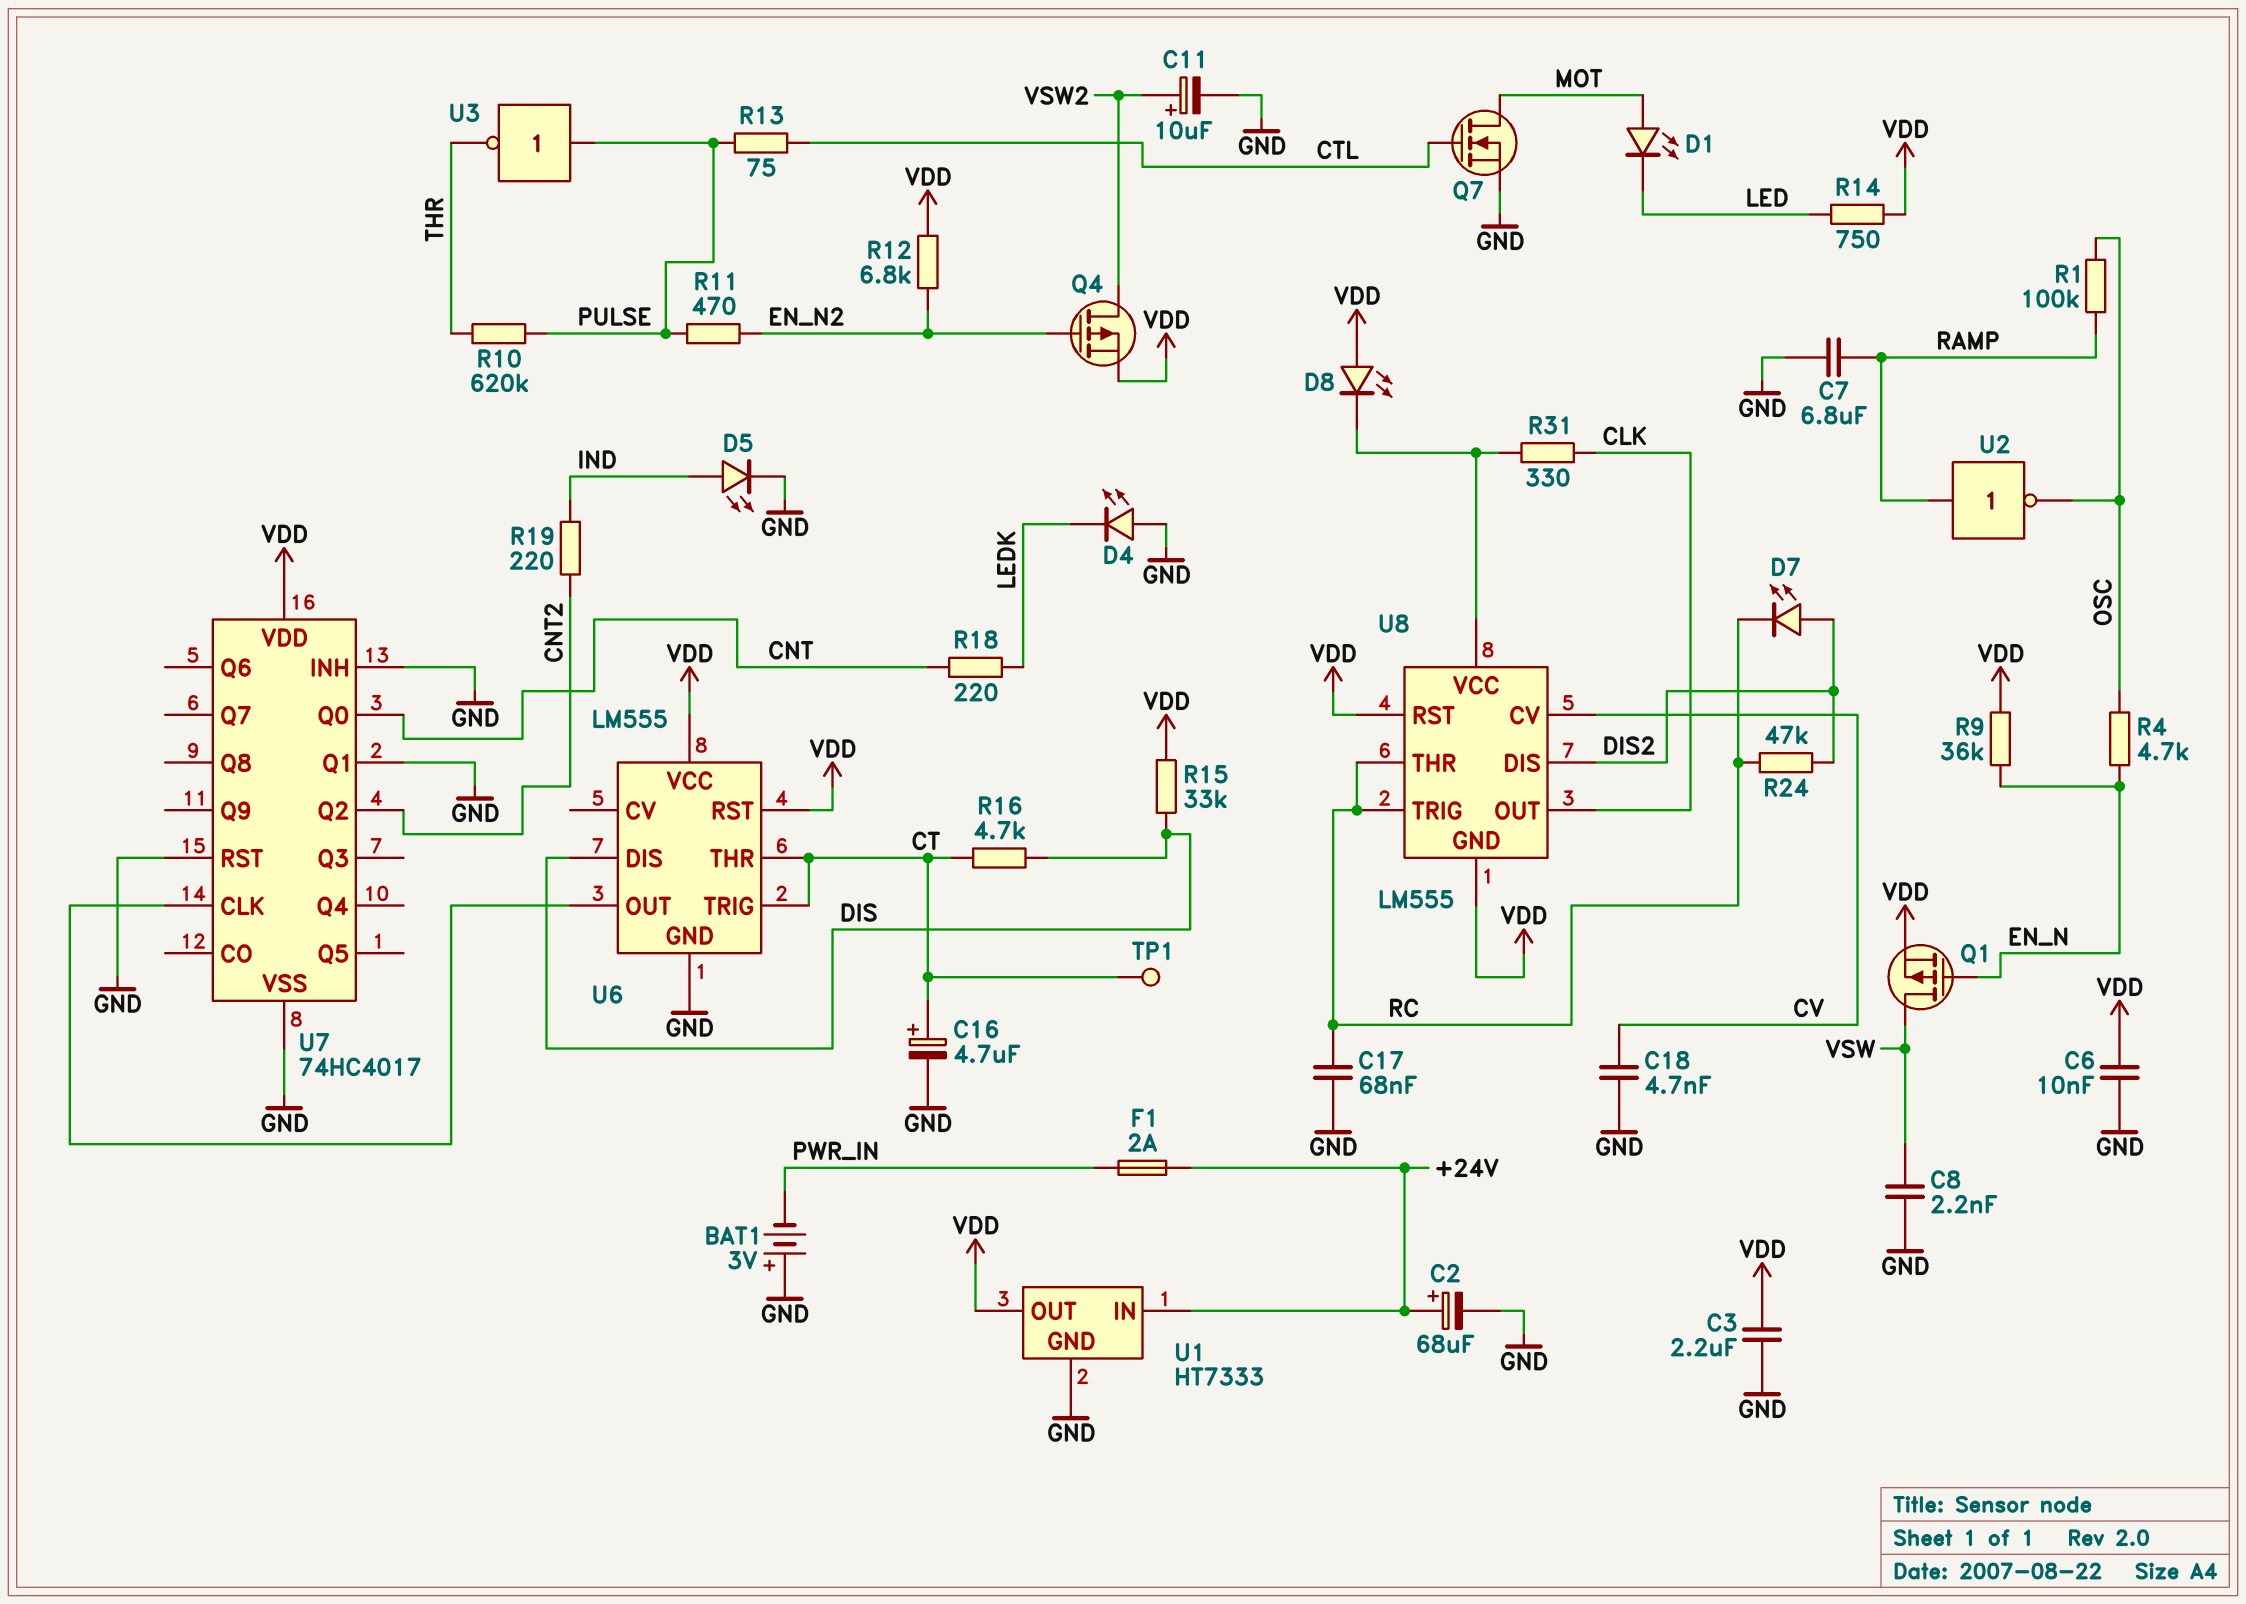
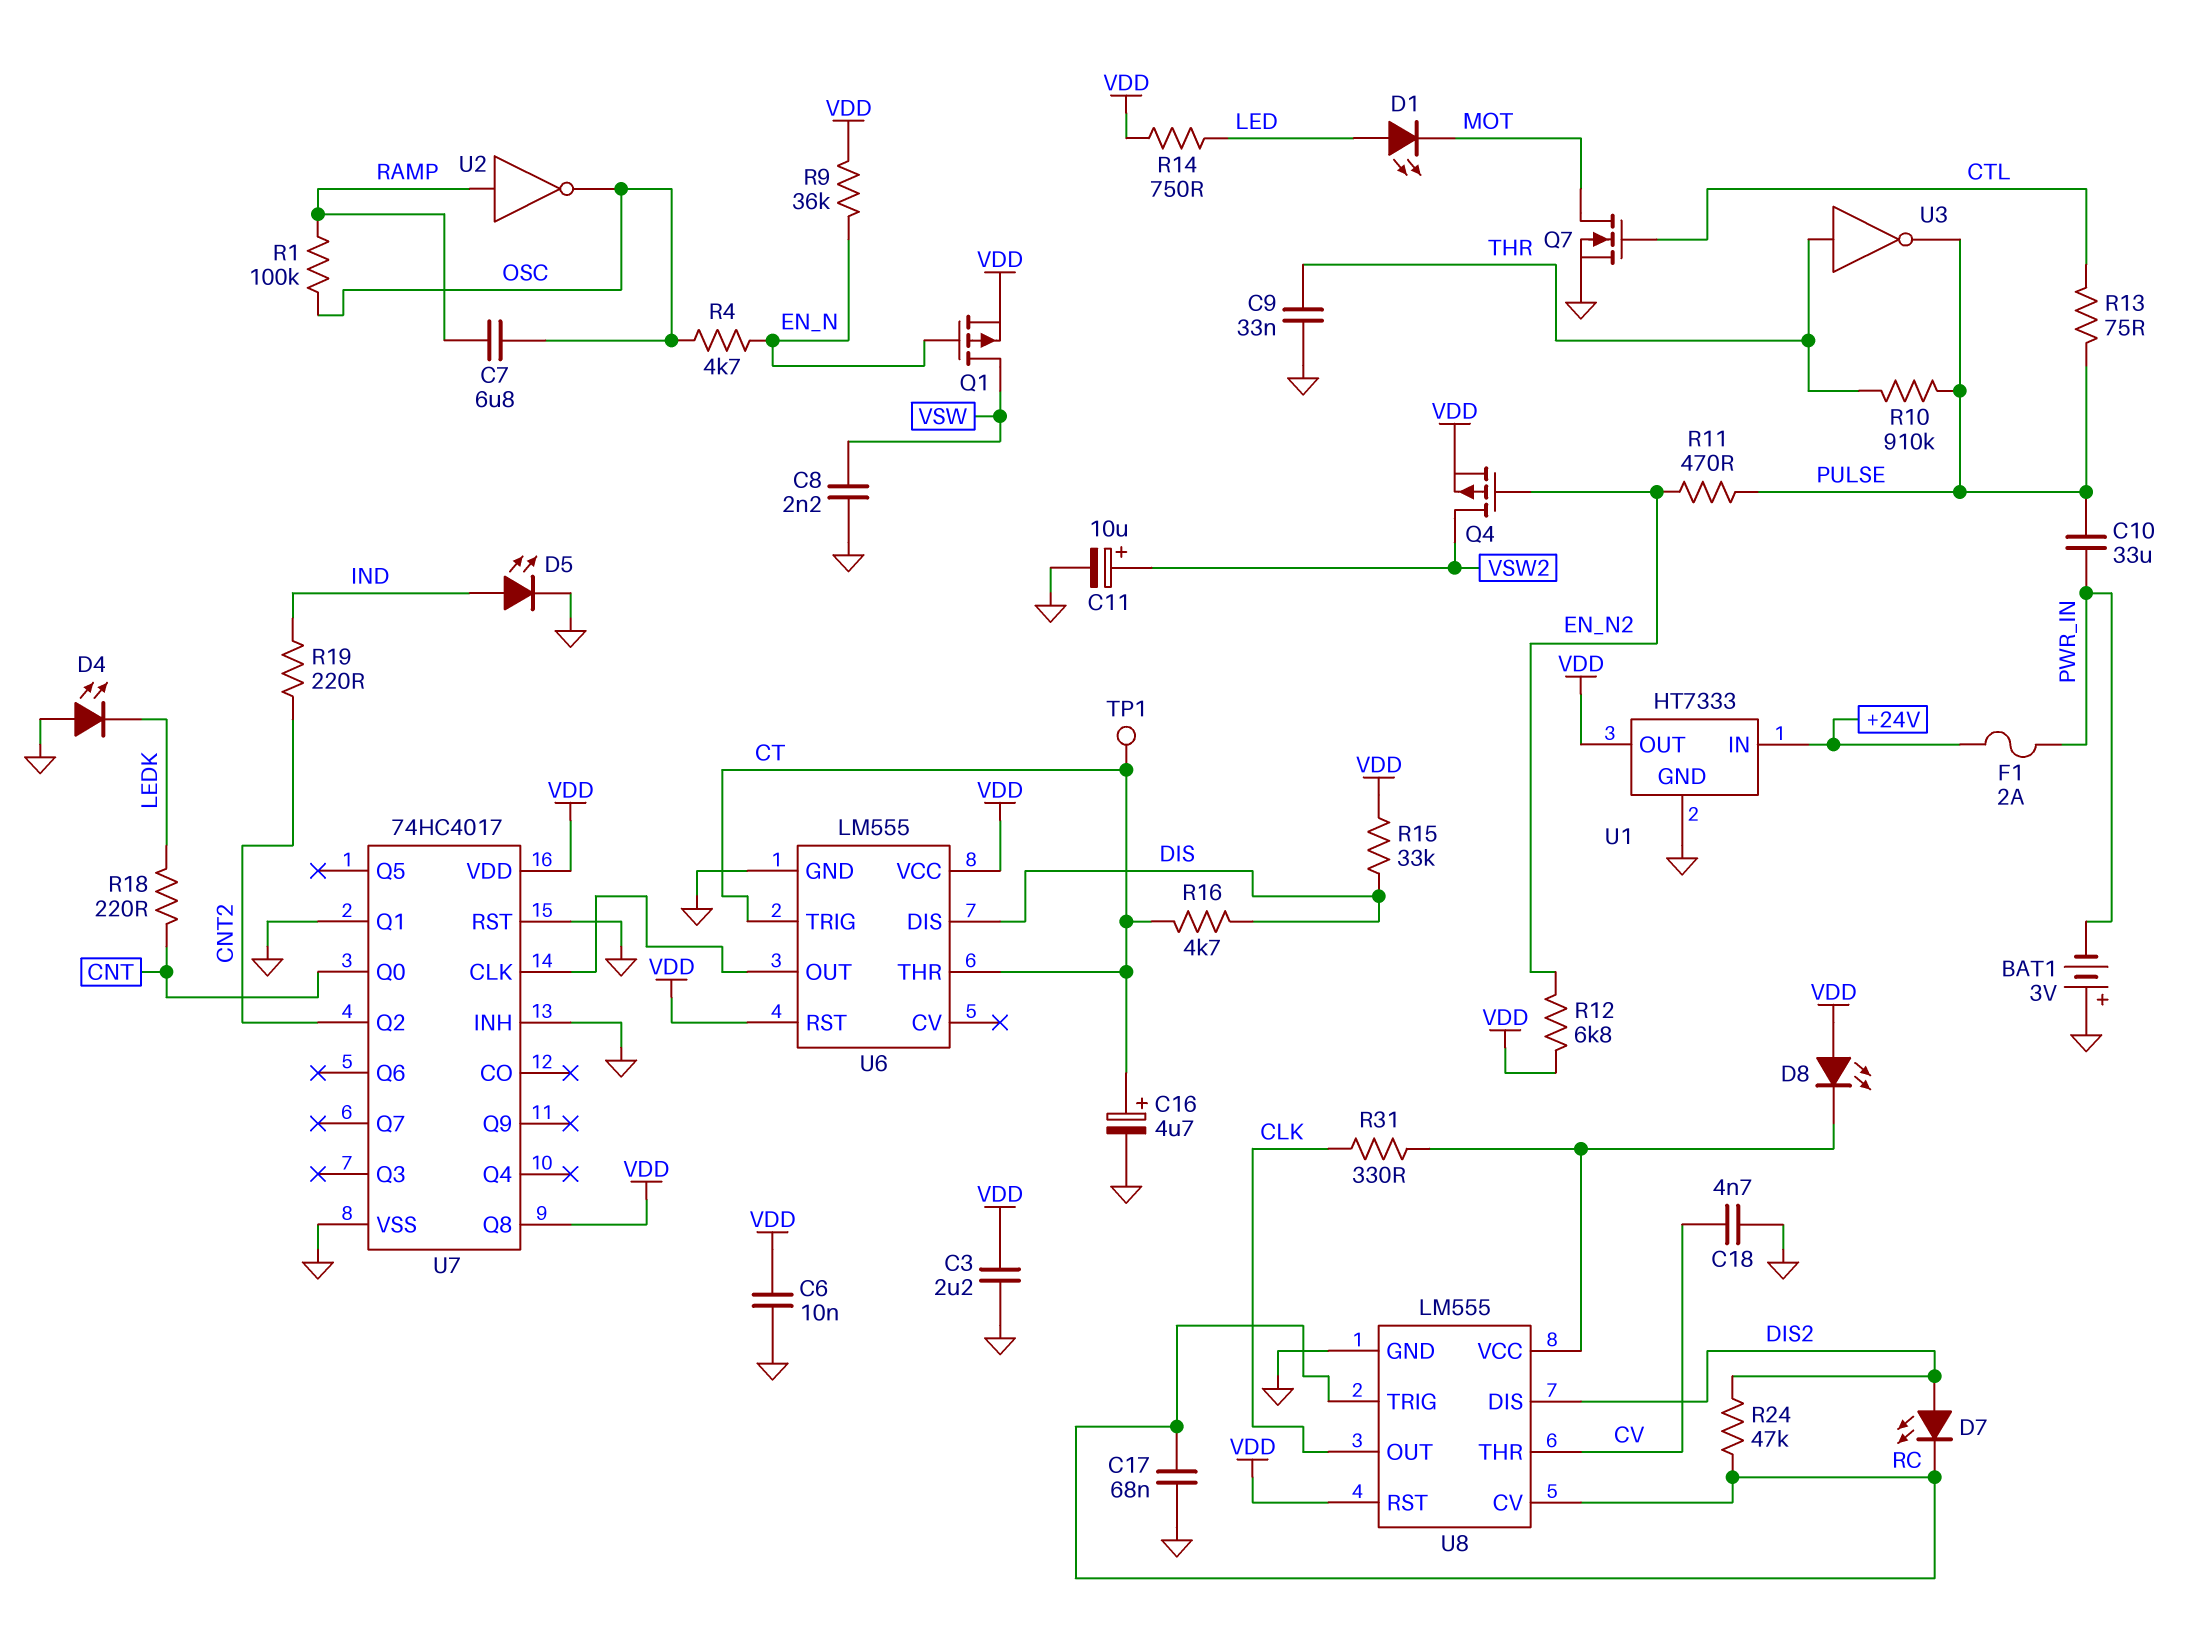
C2: 68uF (plus +24V, minus GND) -> none
C7: 6.8uF (GND, RAMP) -> 6.8uF (OSC, RAMP)
C9: none -> 33nF (GND, THR)
C10: none -> 33uF (PULSE, PWR_IN)
D1: LED (A MOT, K LED) -> LED (A LED, K MOT)
R10: 620k (PULSE, THR) -> 910k (PULSE, THR)
U3: NOT (in PULSE, out THR) -> NOT (in THR, out PULSE)
U7 pin Q8: none -> VDD
U8 pin CV: CV -> RC
U8 pin GND: VDD -> GND
U8 pin THR: RC -> CV

